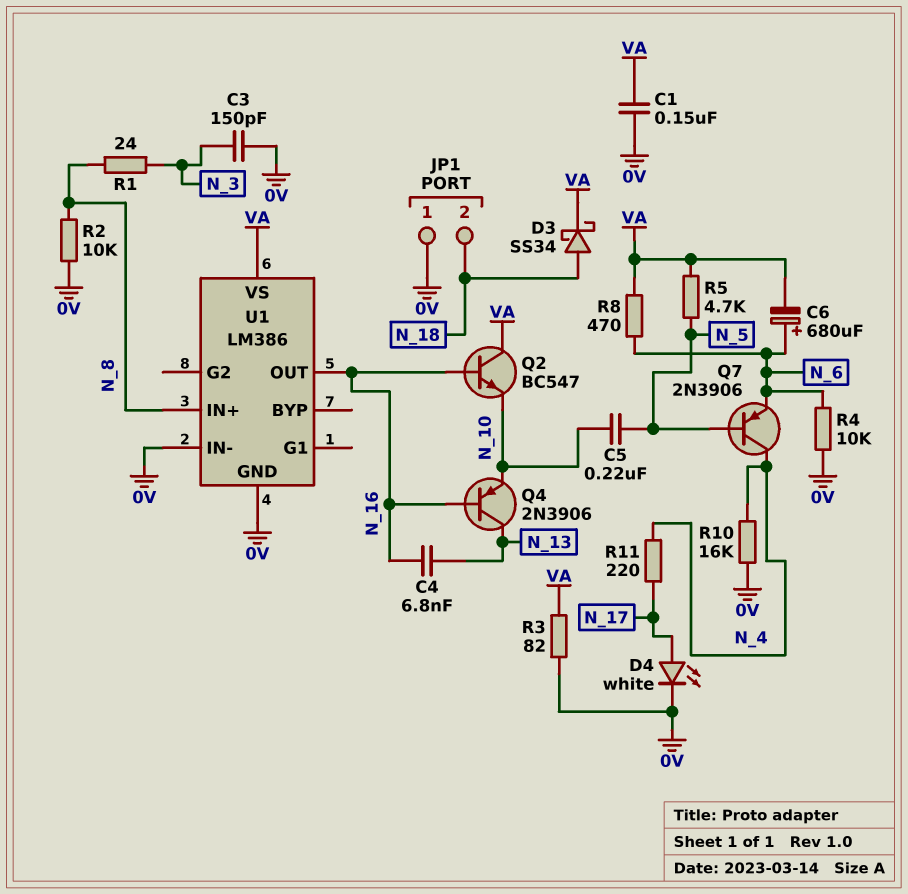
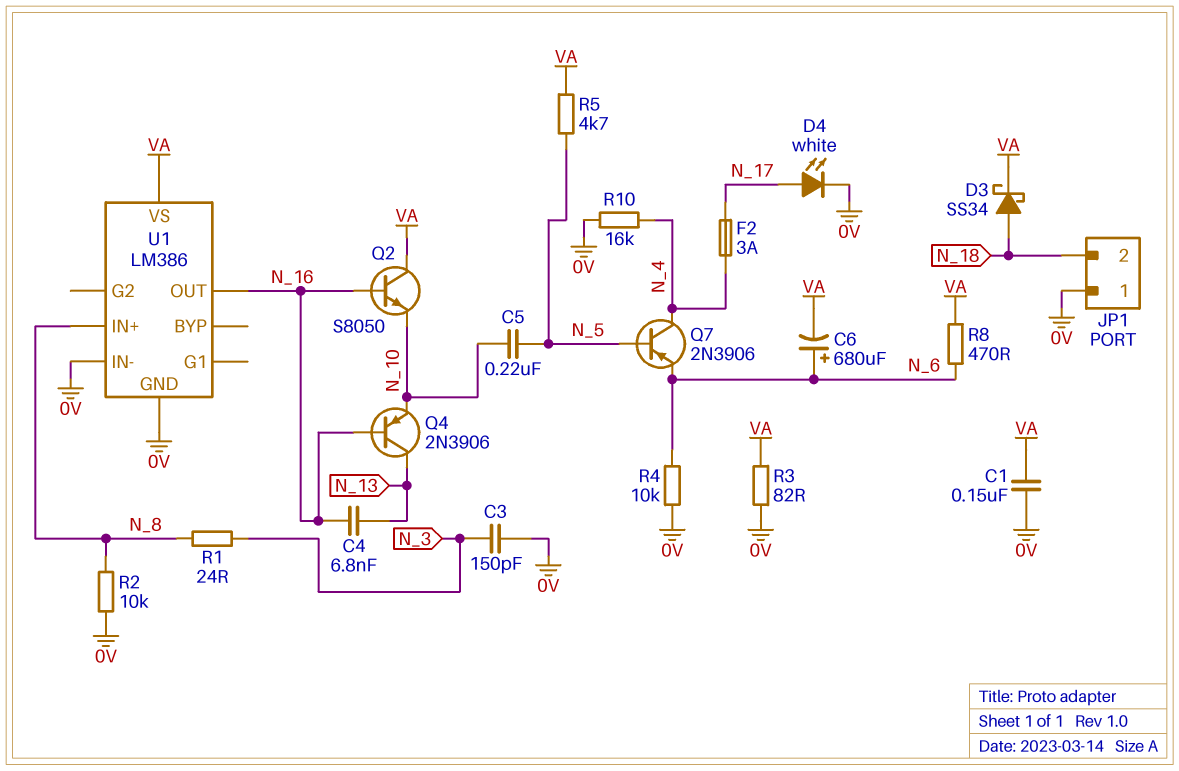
F2: none -> 3A (N_4, N_17)
Q2: NPN BC547 (B N_16, C VA, E N_10) -> NPN S8050 (B N_16, C VA, E N_10)
R11: 220 (N_4, N_17) -> none

